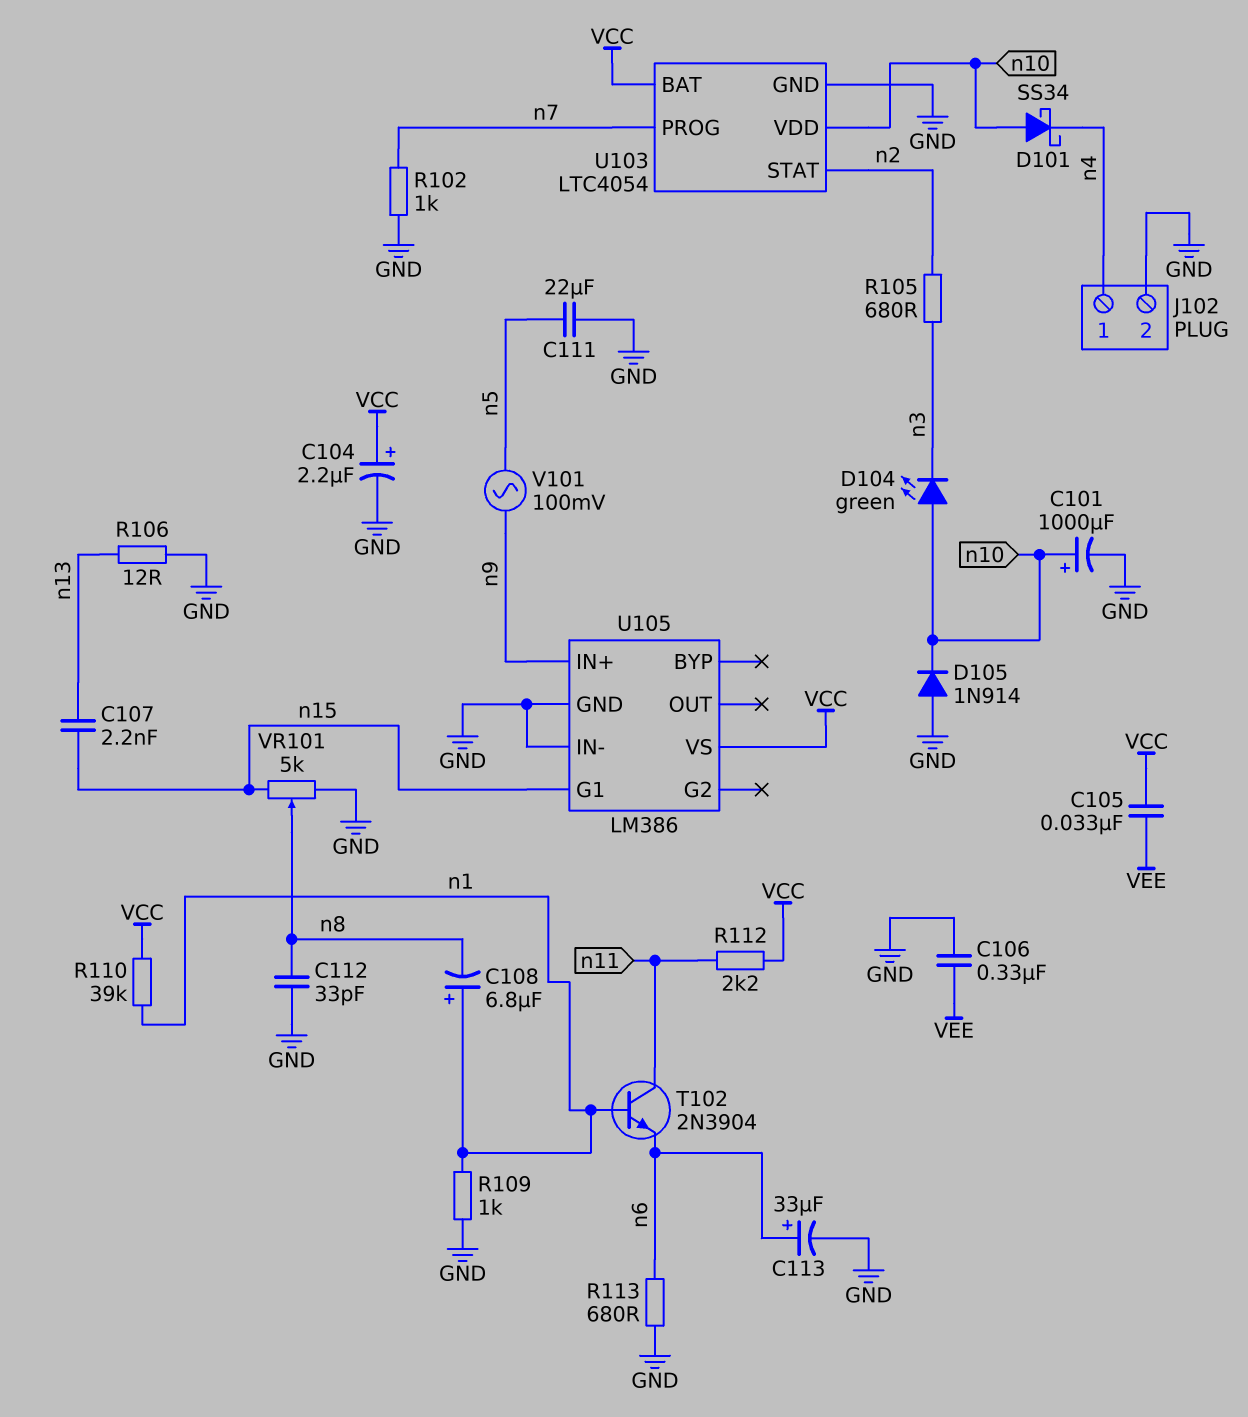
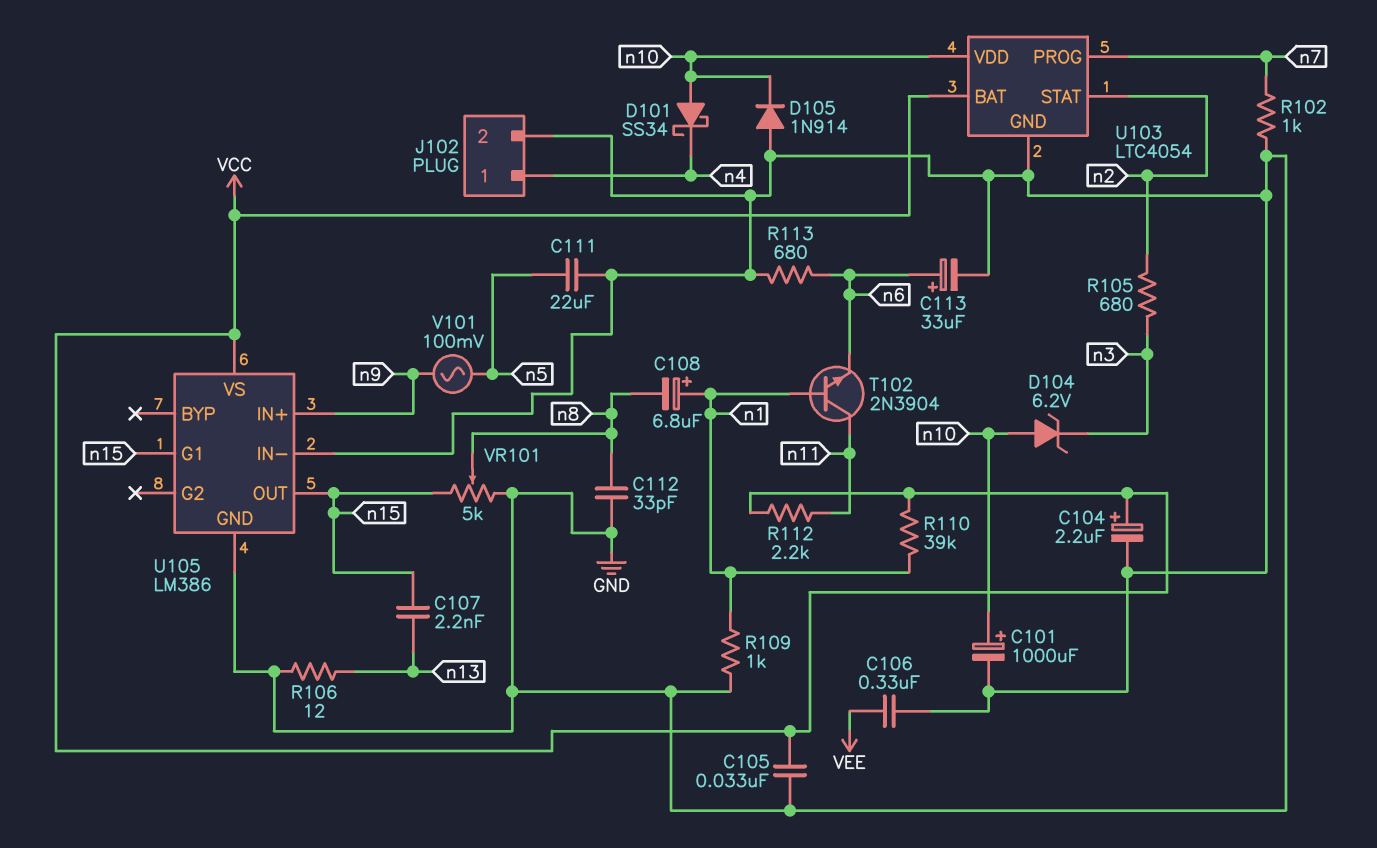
C105: 33nF (VCC, VEE) -> 33nF (GND, VCC)
D104: LED green (A n10, K n3) -> zener 6.2V (A n10, K n3)
U105 pin OUT: none -> n15

